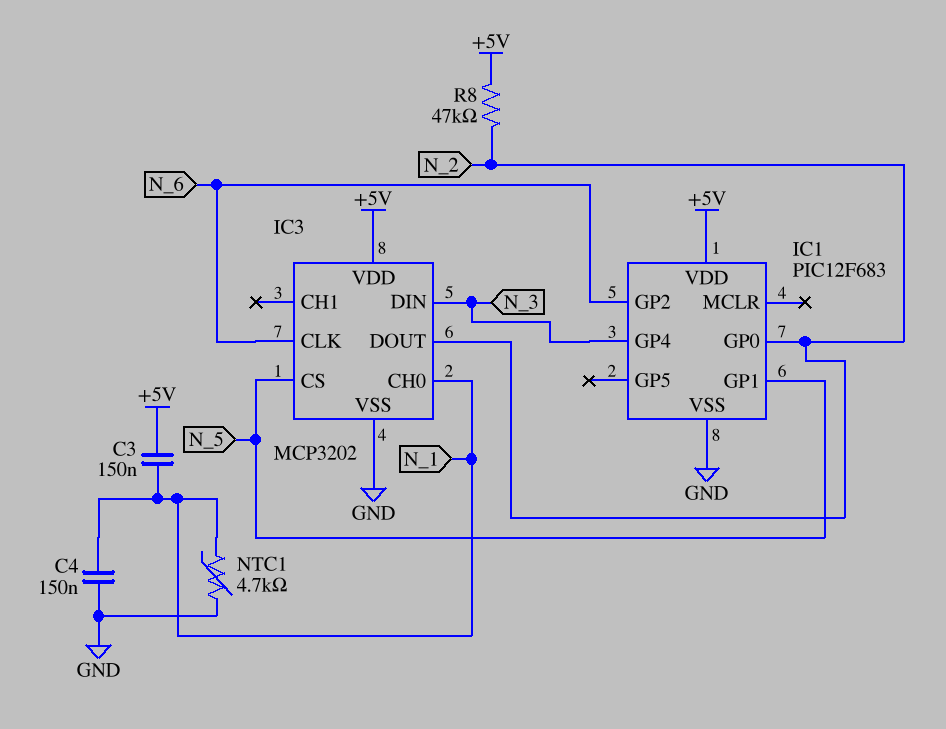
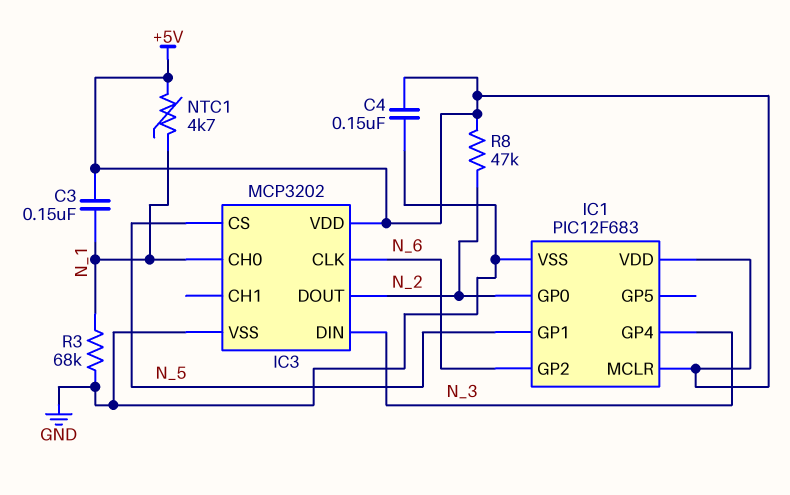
C4: 150nF (GND, N_1) -> 150nF (+5V, GND)
IC1 pin MCLR: none -> +5V
NTC1: 4.7k (GND, N_1) -> 4.7k (+5V, N_1)
R3: none -> 68k (GND, N_1)

